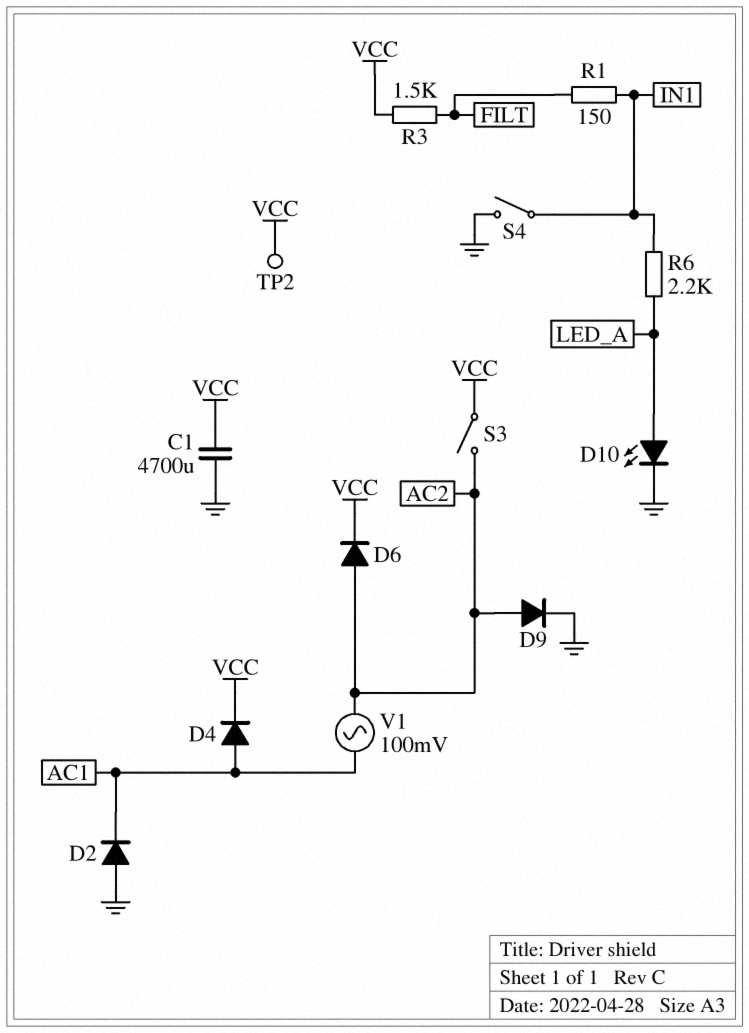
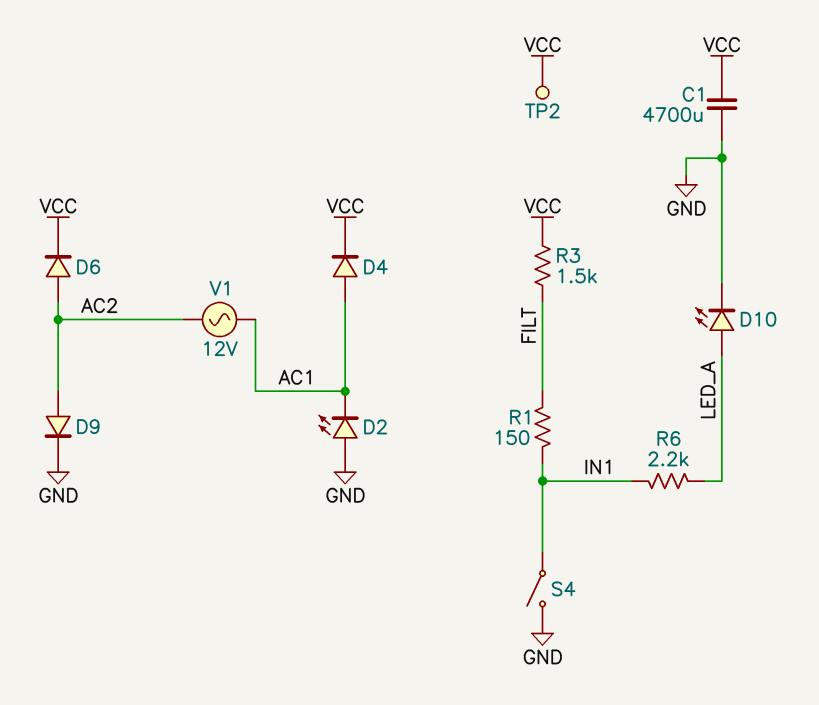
D2: diode (A GND, K AC1) -> LED (A GND, K AC1)
S3: switch (AC2, VCC) -> none
V1: AC 100mV (AC1, AC2) -> AC 12V (AC1, AC2)

